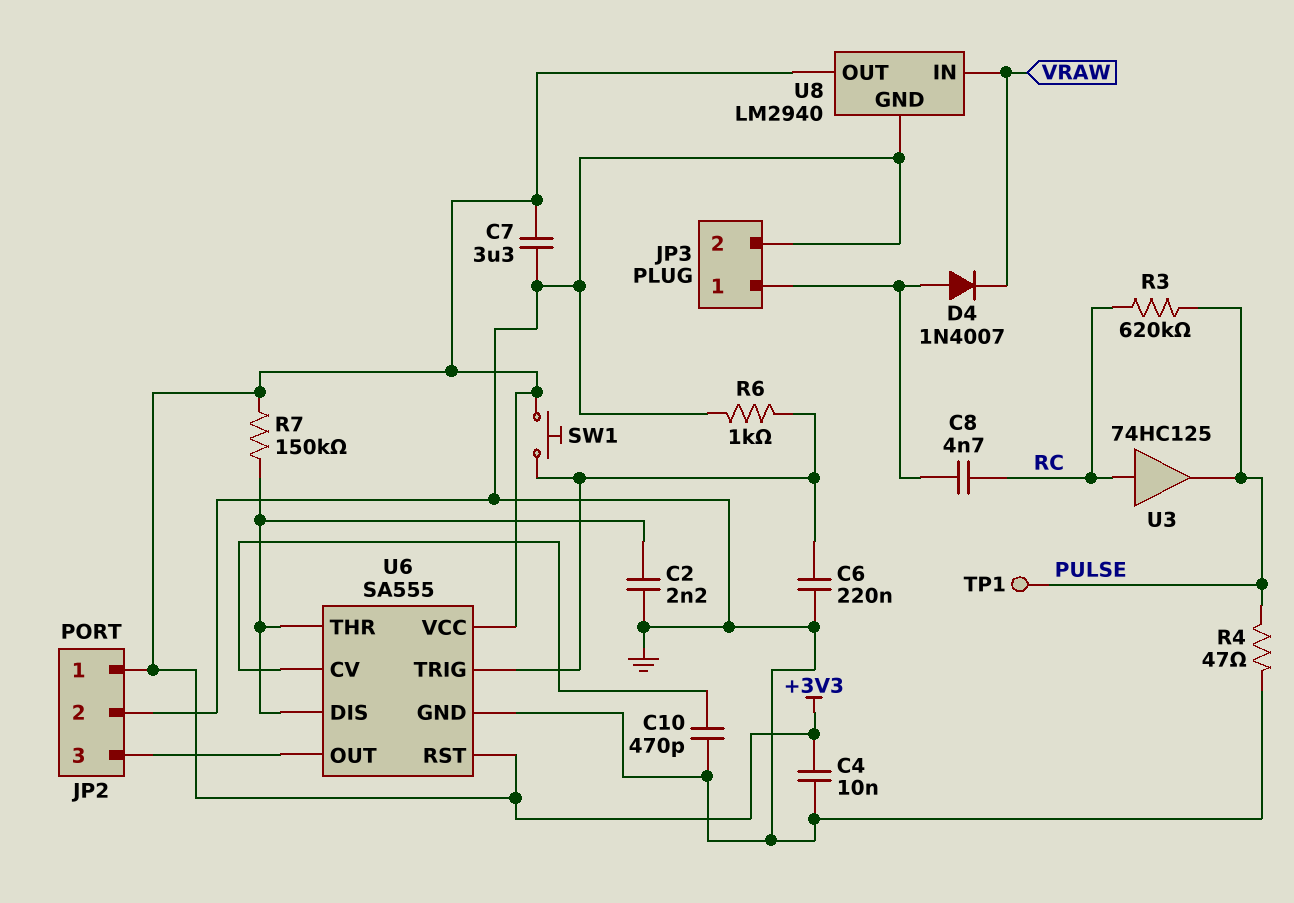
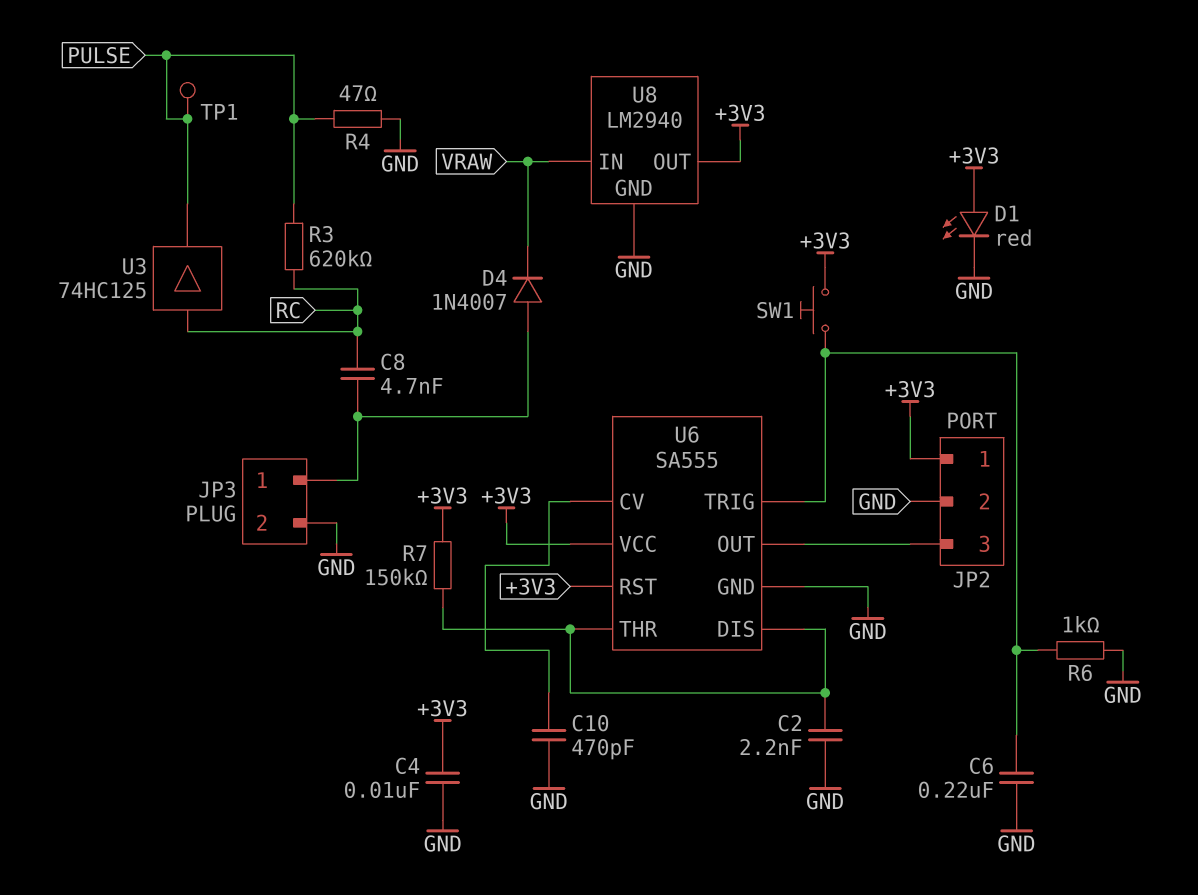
C7: 3.3uF (+3V3, GND) -> none
D1: none -> LED red (A +3V3, K GND)

